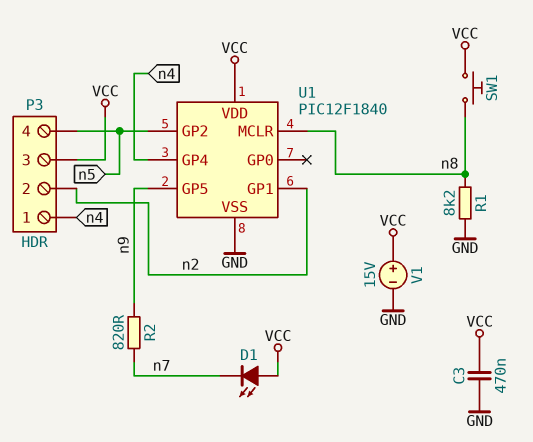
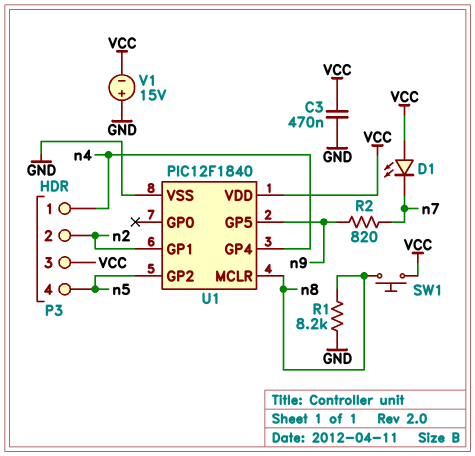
V1: 15V (plus VCC, minus GND) -> 15V (plus GND, minus VCC)

